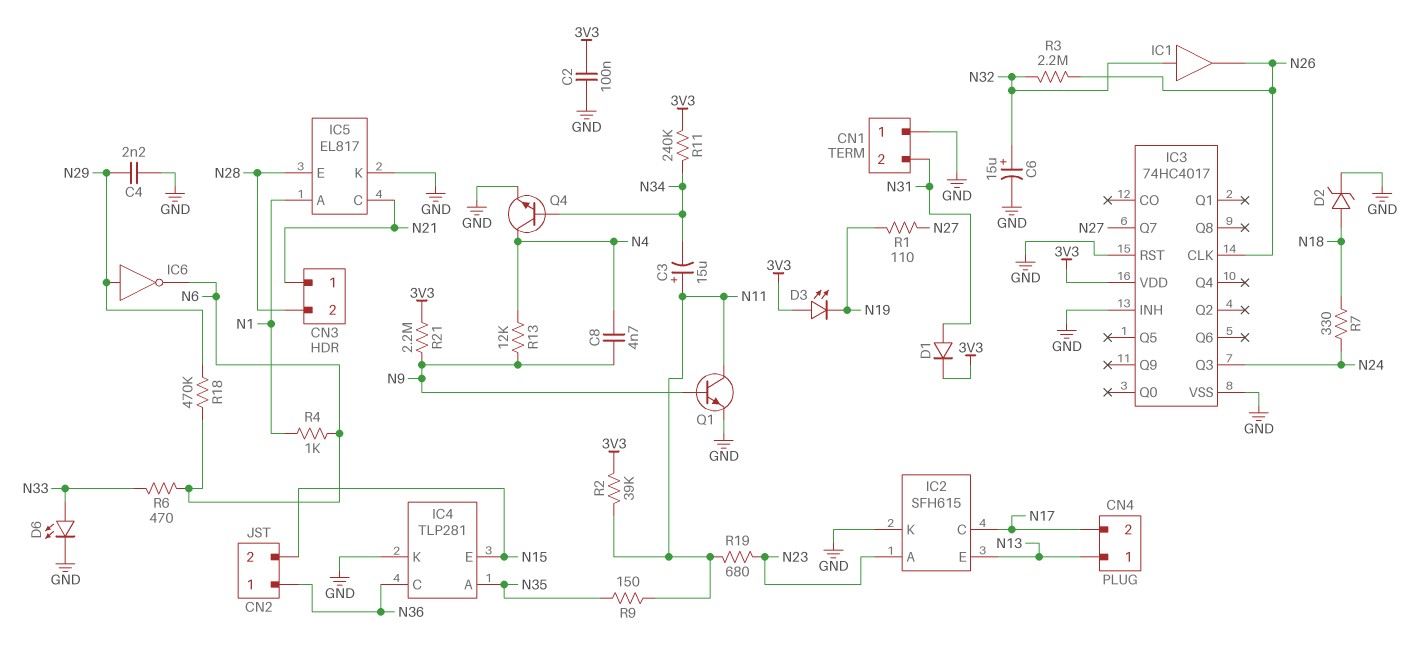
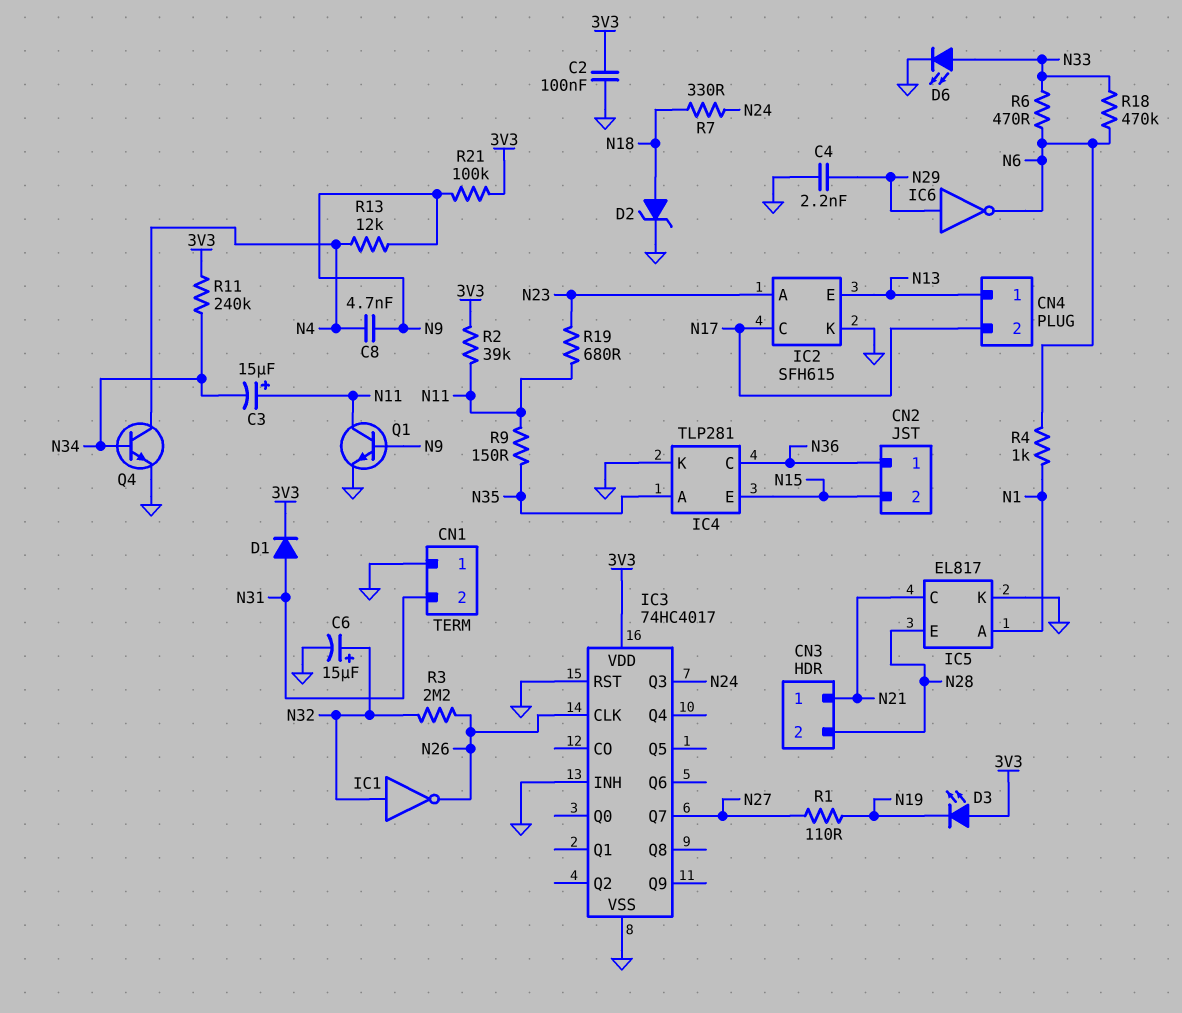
IC1: buffer (in N32, out N26) -> NOT (in N32, out N26)
R18: 470k (N6, N29) -> 470k (N6, N33)
R21: 2.2M (3V3, N9) -> 100k (3V3, N9)

